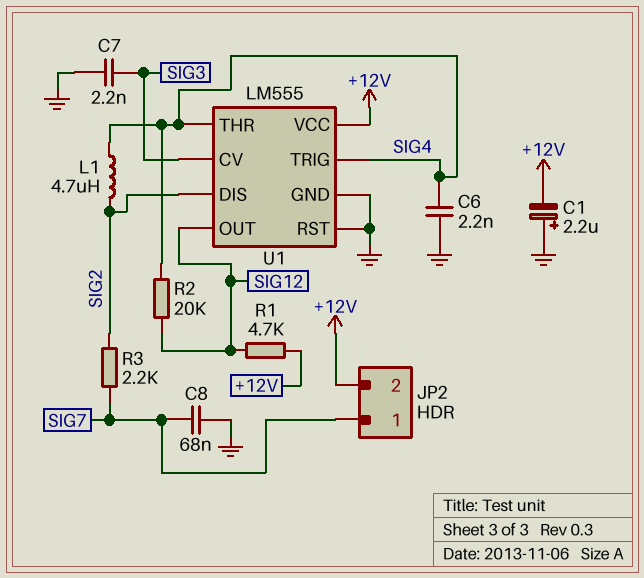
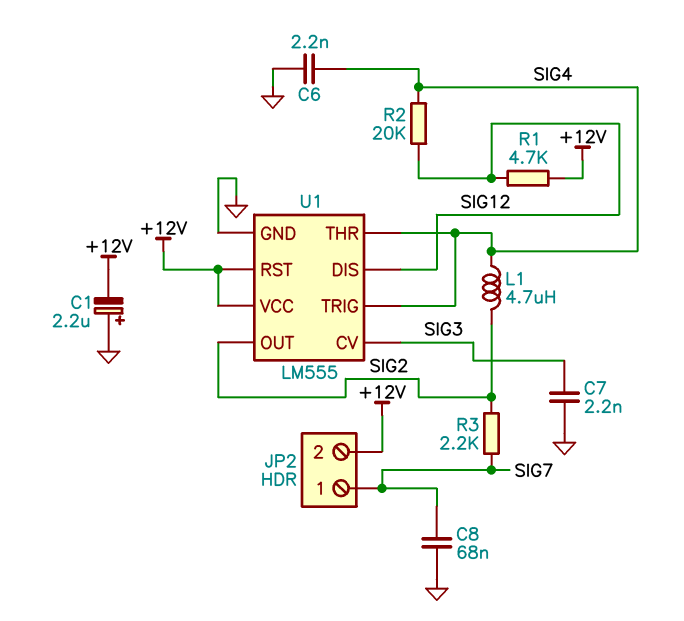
U1 pin DIS: SIG2 -> SIG12
U1 pin OUT: SIG12 -> SIG2
U1 pin RST: GND -> +12V

